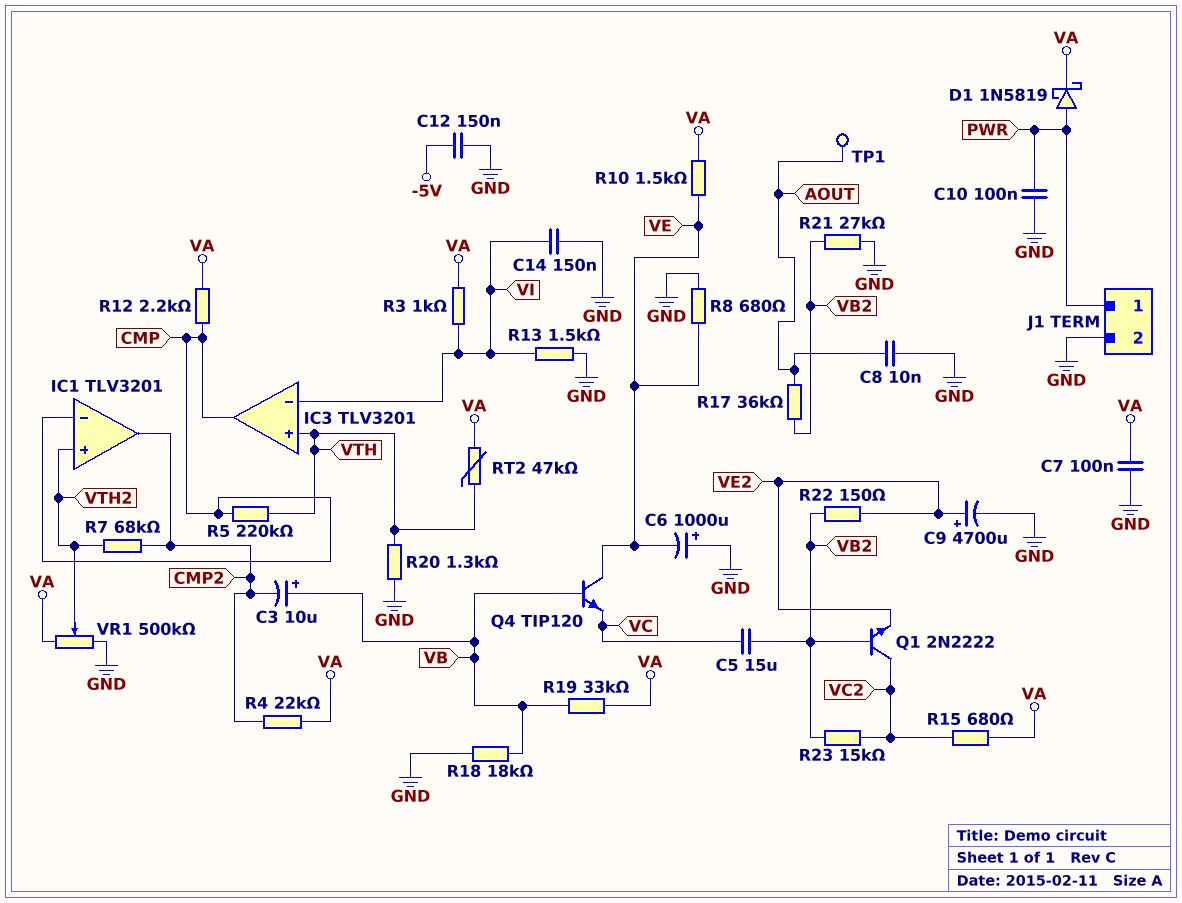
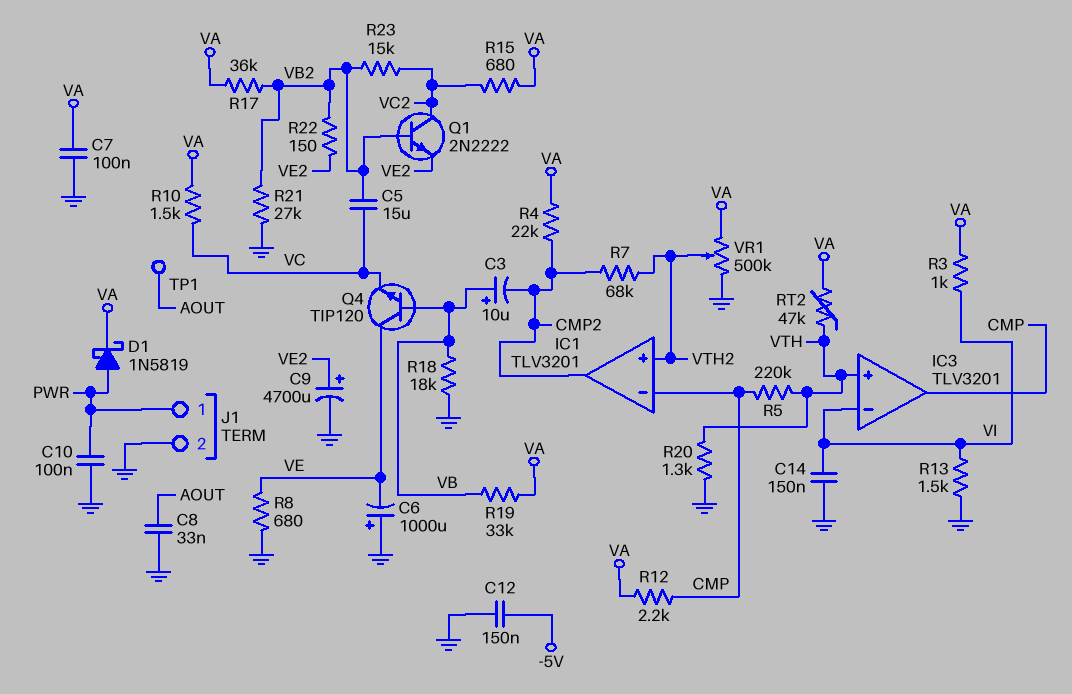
C8: 10nF (AOUT, GND) -> 33nF (AOUT, GND)
R10: 1.5k (VA, VE) -> 1.5k (VA, VC)
R17: 36k (AOUT, VB2) -> 36k (VA, VB2)

